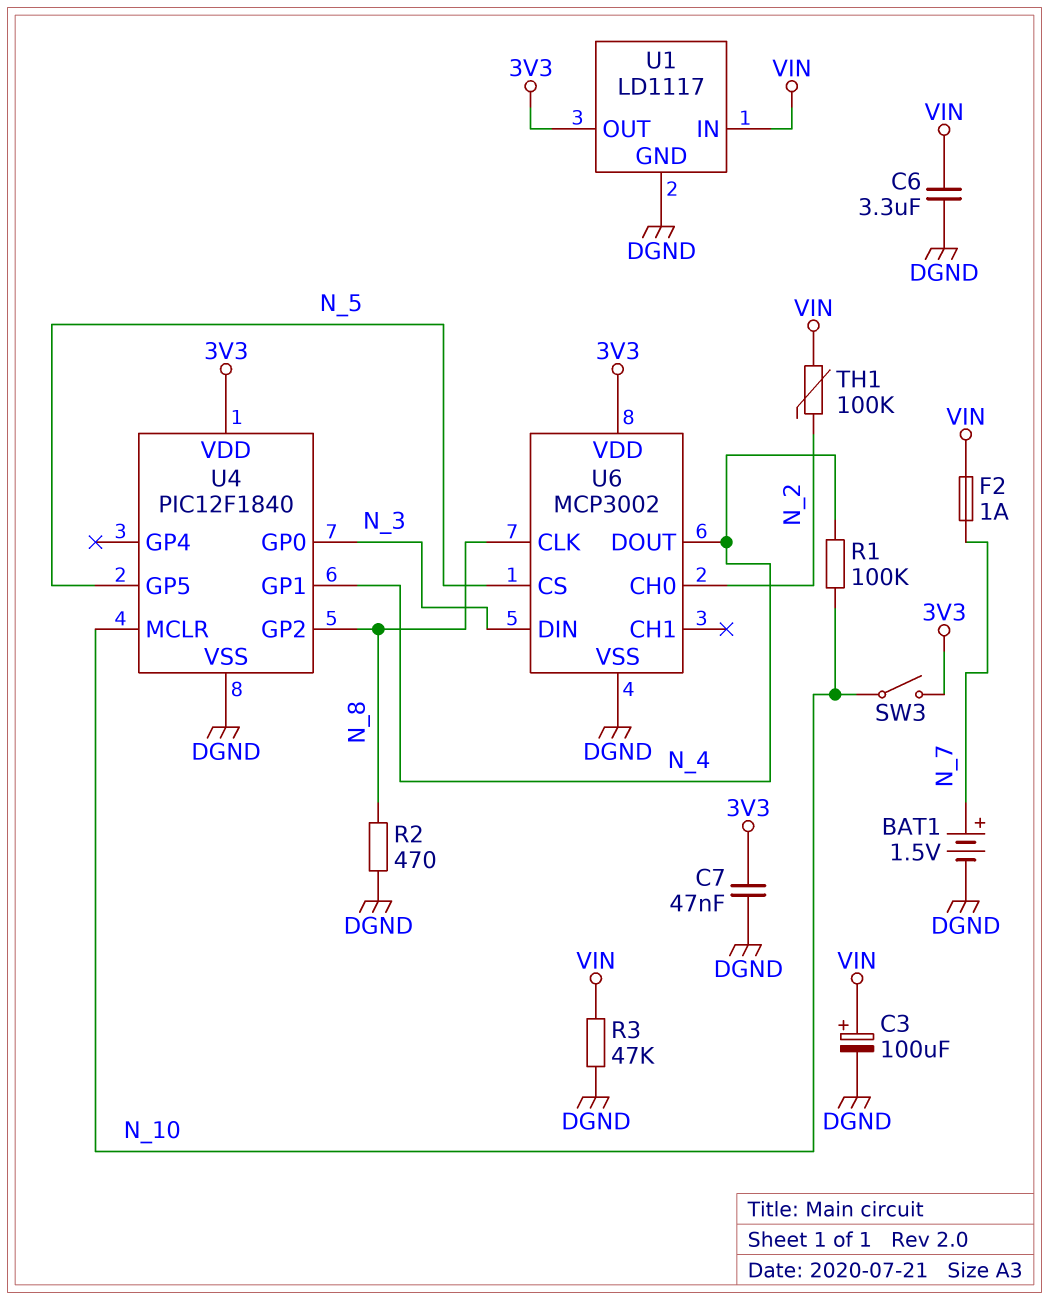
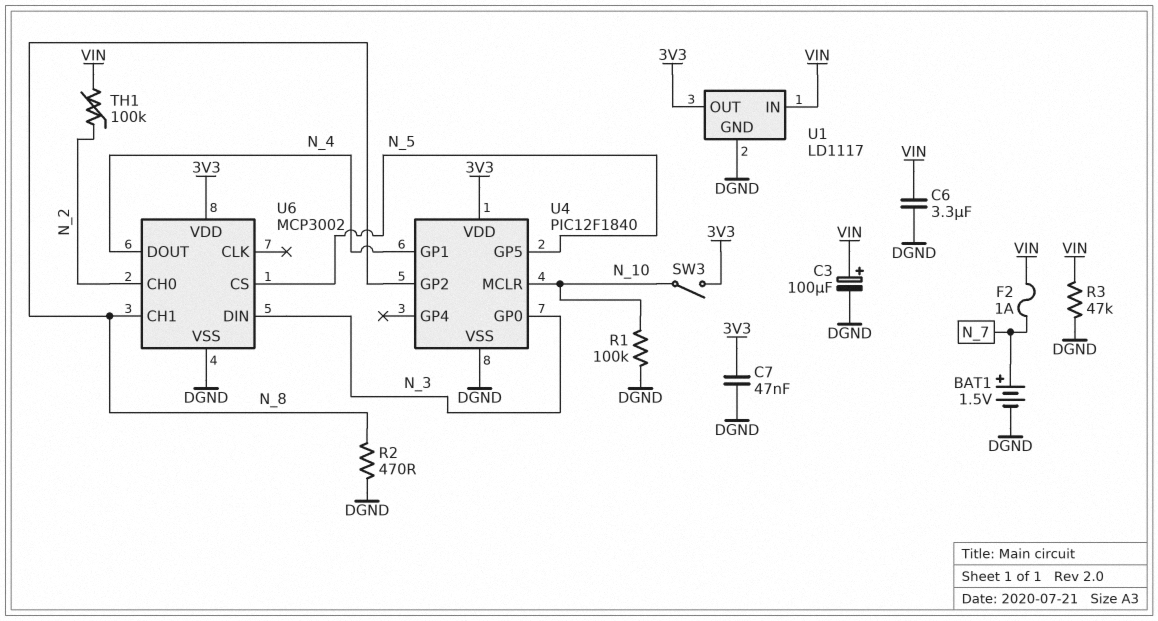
R1: 100k (N_4, N_10) -> 100k (DGND, N_10)
U6 pin CH1: none -> N_8
U6 pin CLK: N_8 -> none

